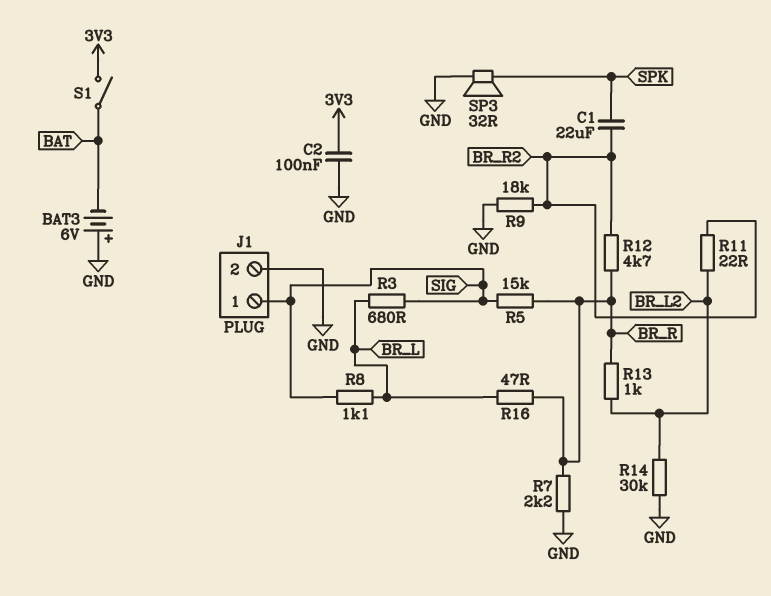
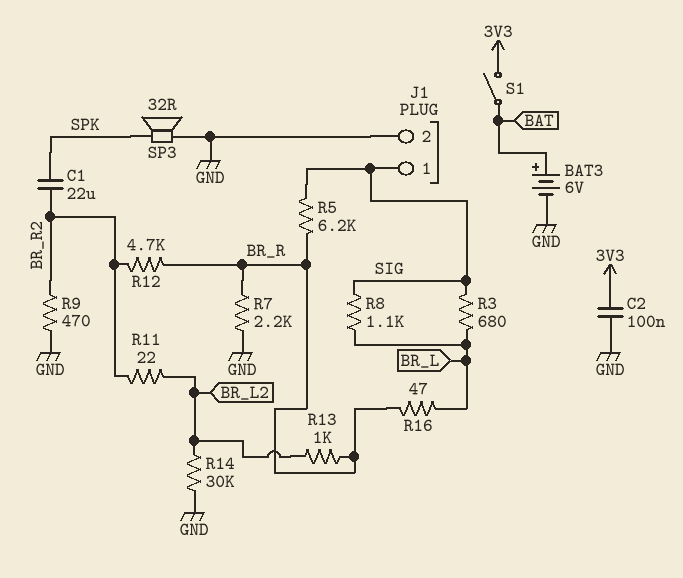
BAT3: 6V (plus GND, minus BAT) -> 6V (plus BAT, minus GND)
R5: 15k (BR_R, SIG) -> 6.2k (BR_R, SIG)
R9: 18k (BR_R2, GND) -> 470 (BR_R2, GND)

